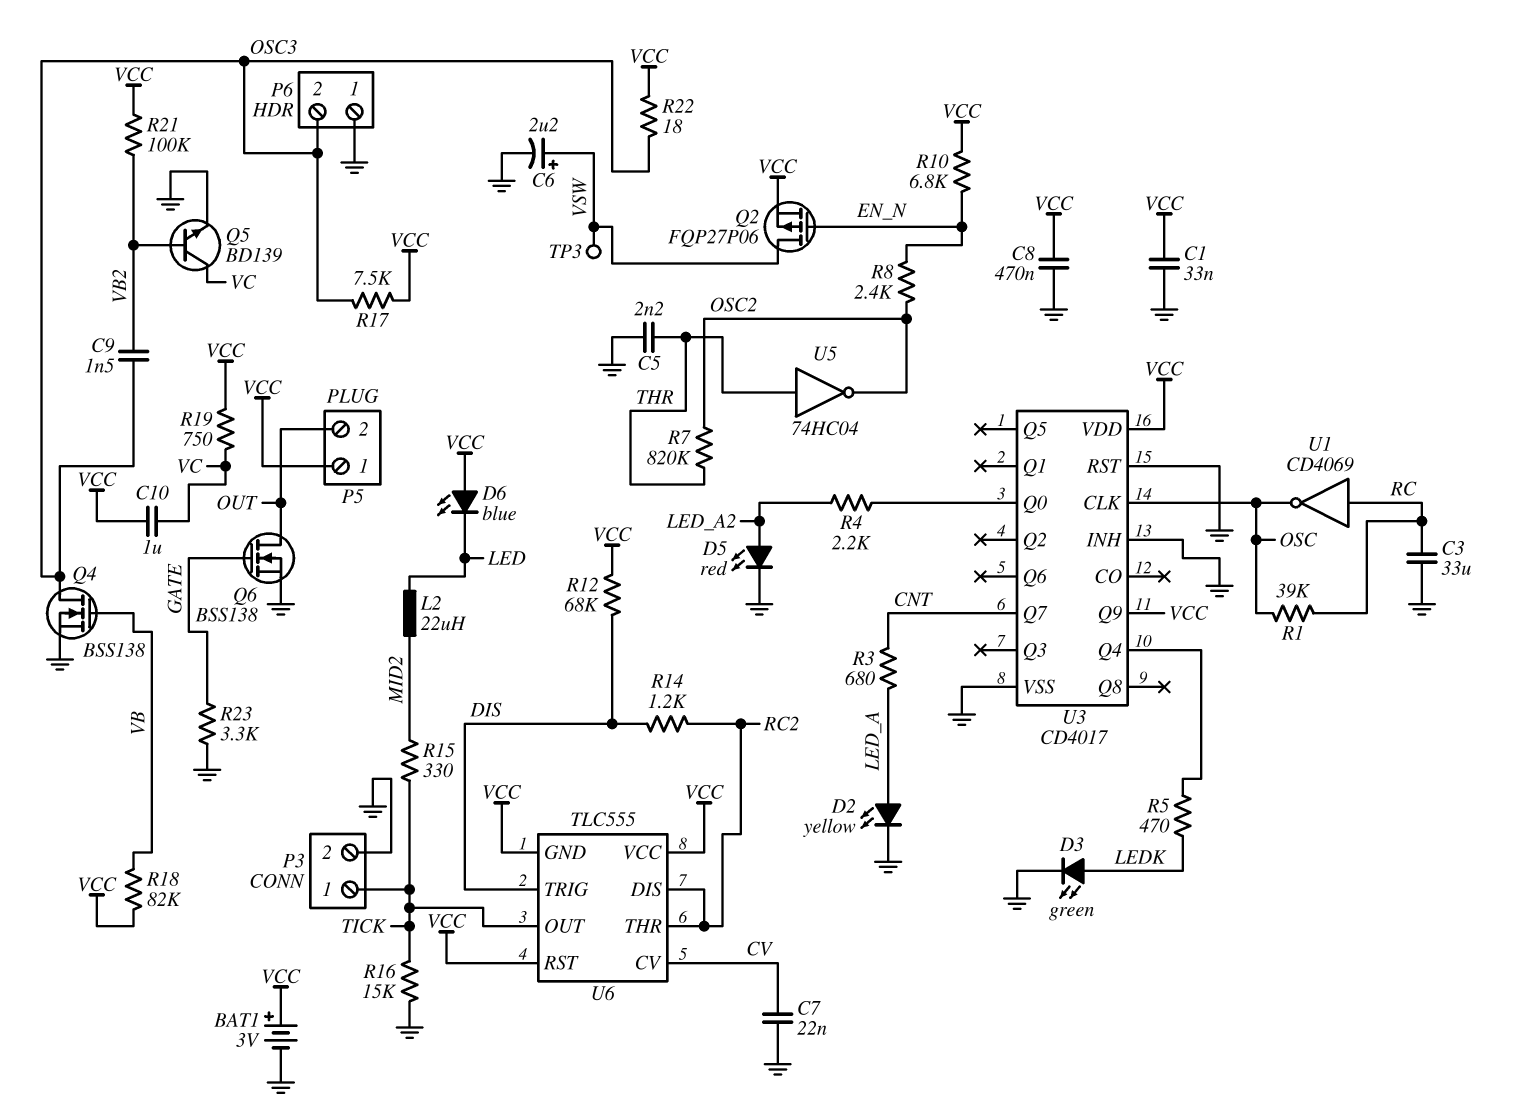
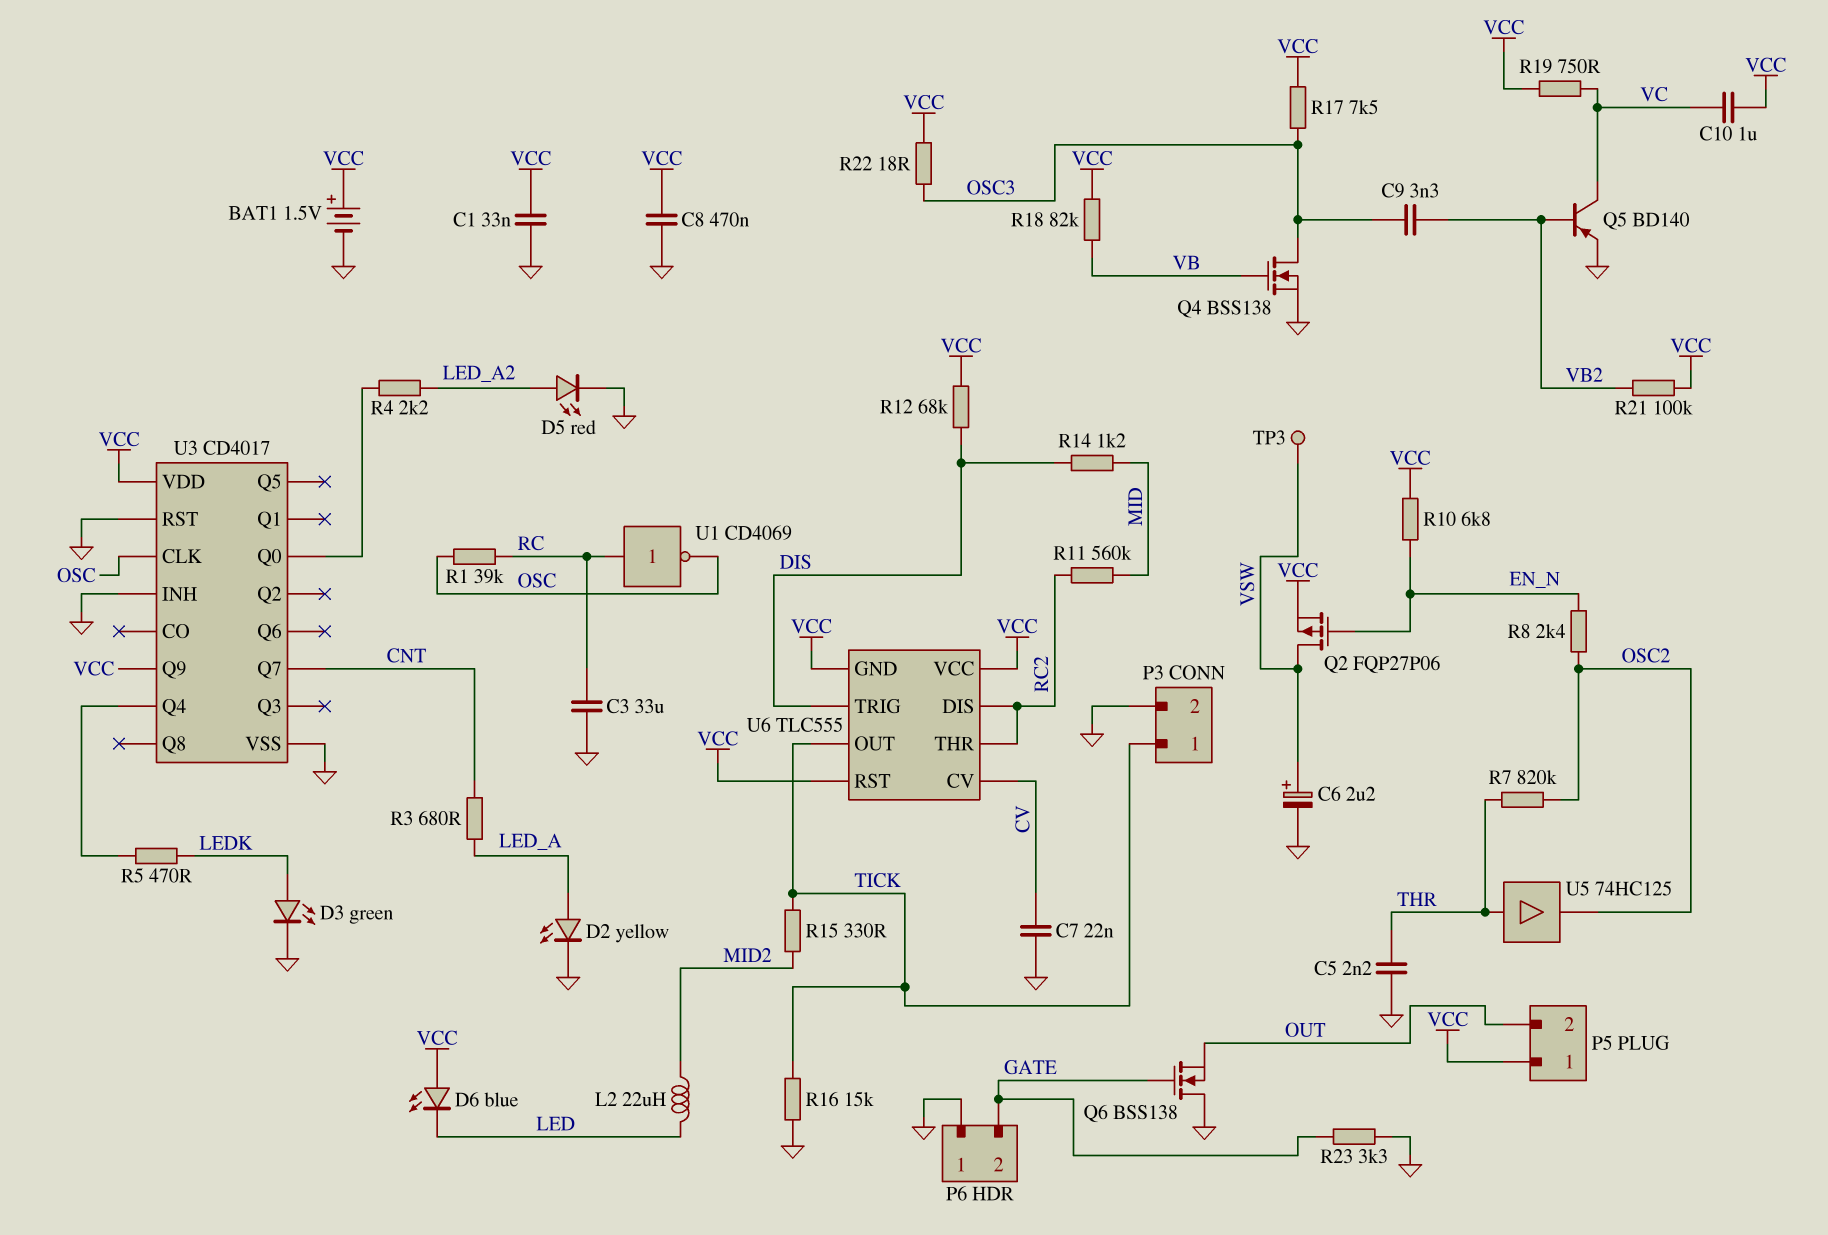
BAT1: 3V (plus VCC, minus GND) -> 1.5V (plus VCC, minus GND)
C9: 1.5nF (OSC3, VB2) -> 3.3nF (OSC3, VB2)
P6 pin 2: OSC3 -> GATE
Q5: NPN BD139 (B VB2, C VC, E GND) -> PNP BD140 (B VB2, C VC, E GND)
Q6: NMOS BSS138 (G GATE, D OUT, S GND) -> NMOS BSS138 (G GATE, D GND, S OUT)
R11: none -> 560k (MID, RC2)
R14: 1.2k (DIS, RC2) -> 1.2k (DIS, MID)
U5: NOT 74HC04 (in THR, out OSC2) -> buffer 74HC125 (in THR, out OSC2)

